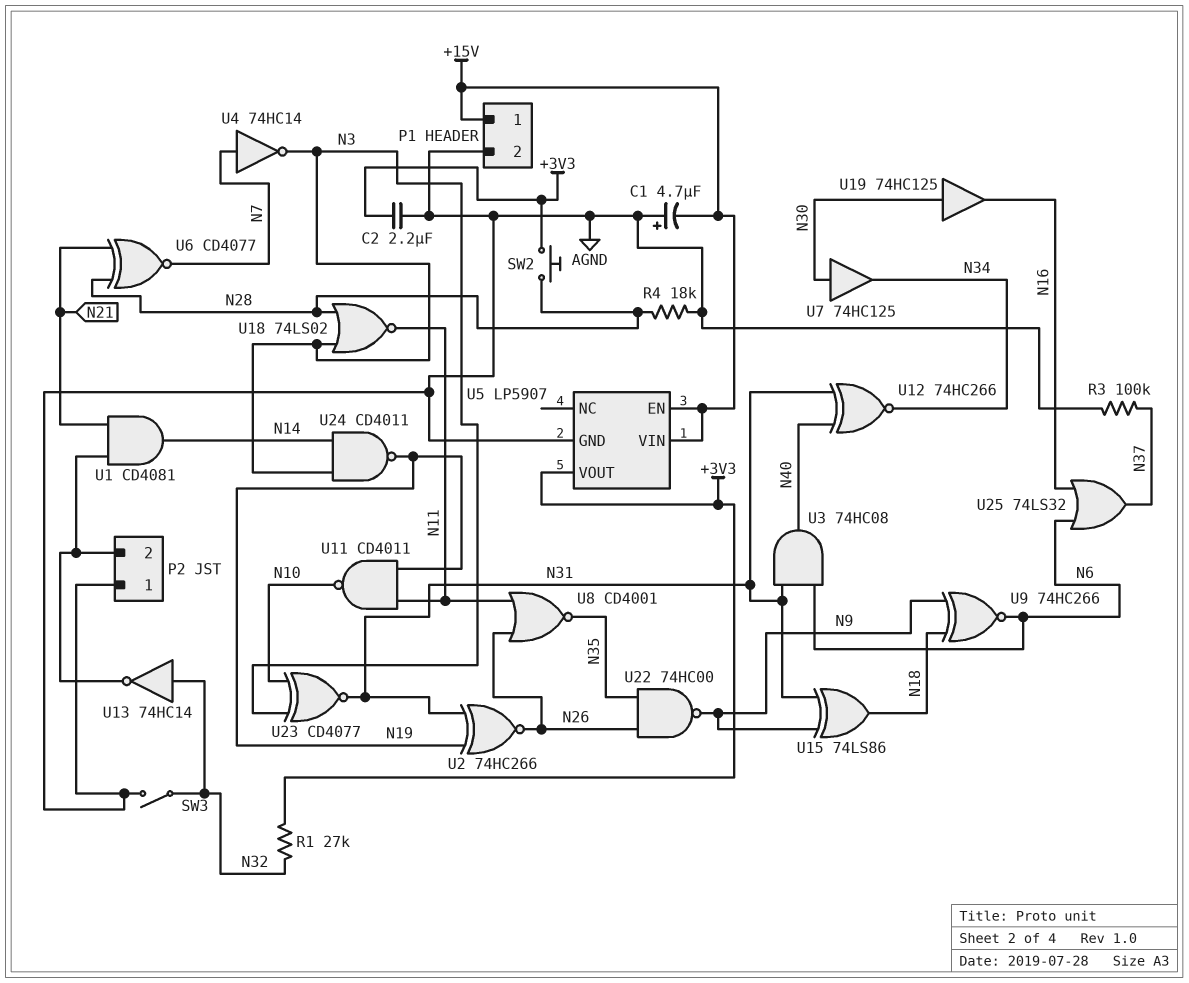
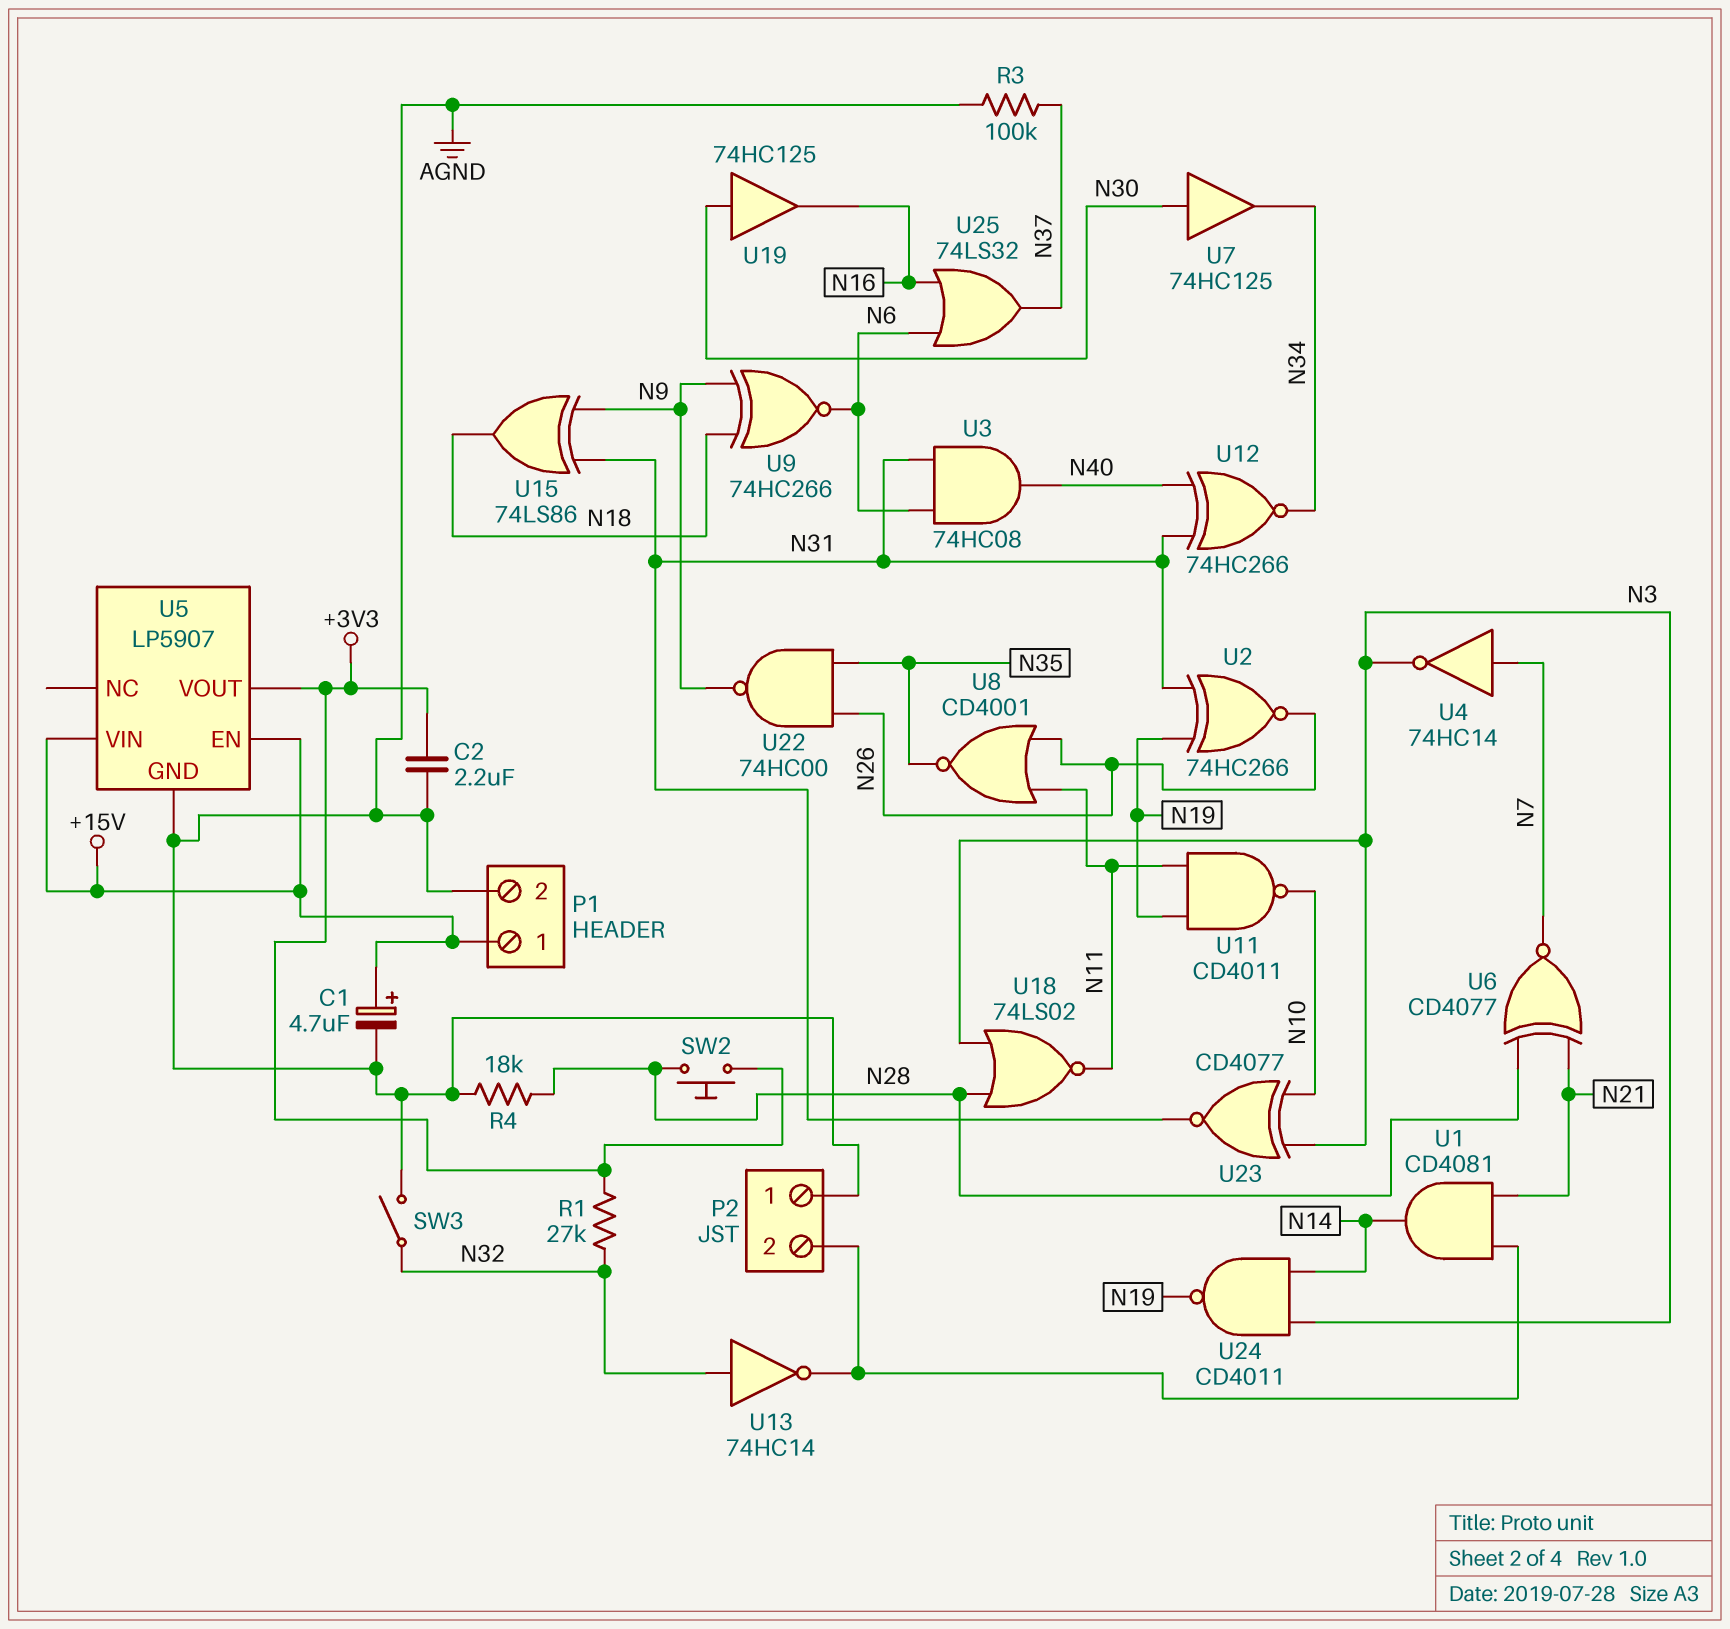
C1: 4.7uF (plus AGND, minus +15V) -> 4.7uF (plus +15V, minus AGND)

